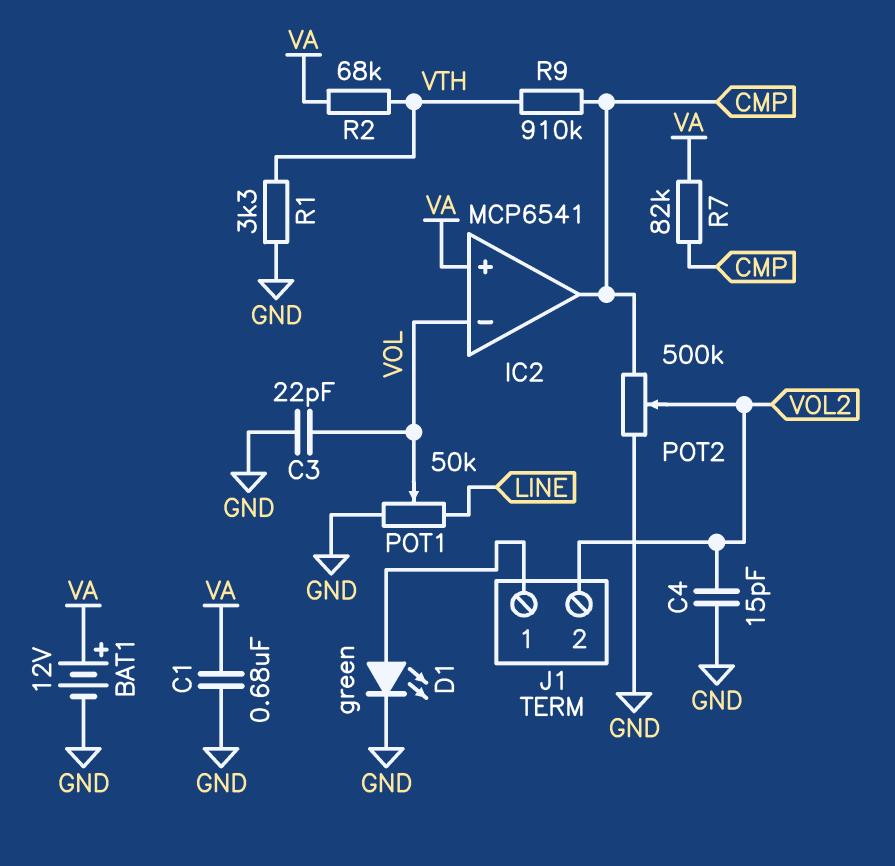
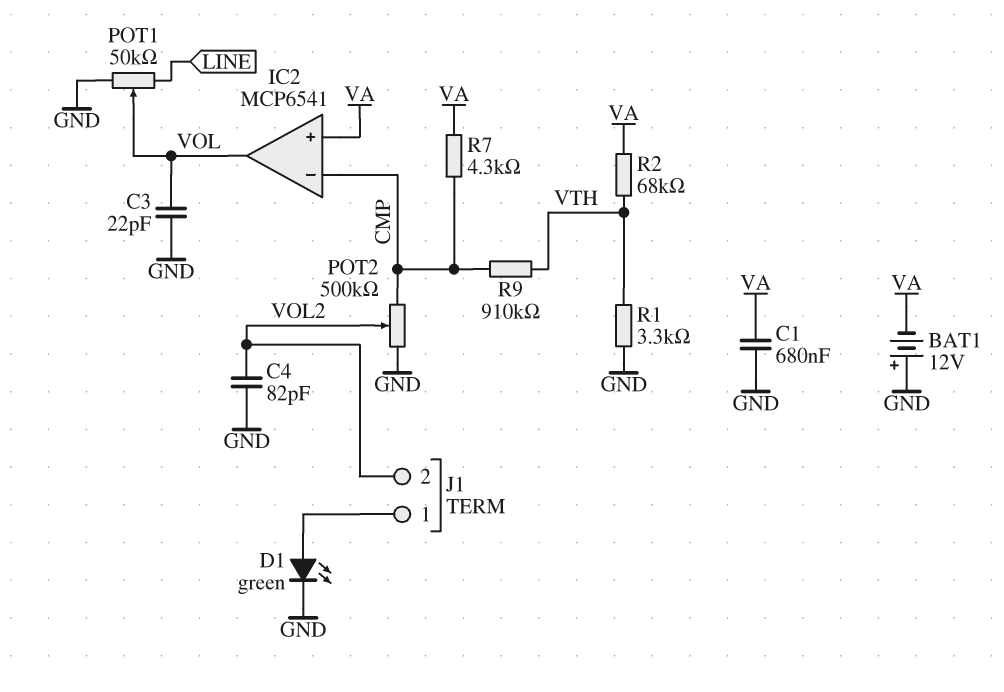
BAT1: 12V (plus VA, minus GND) -> 12V (plus GND, minus VA)
C4: 15pF (GND, VOL2) -> 82pF (GND, VOL2)
IC2 pin in-: VOL -> CMP
IC2 pin out: CMP -> VOL
R7: 82k (CMP, VA) -> 4.3k (CMP, VA)

